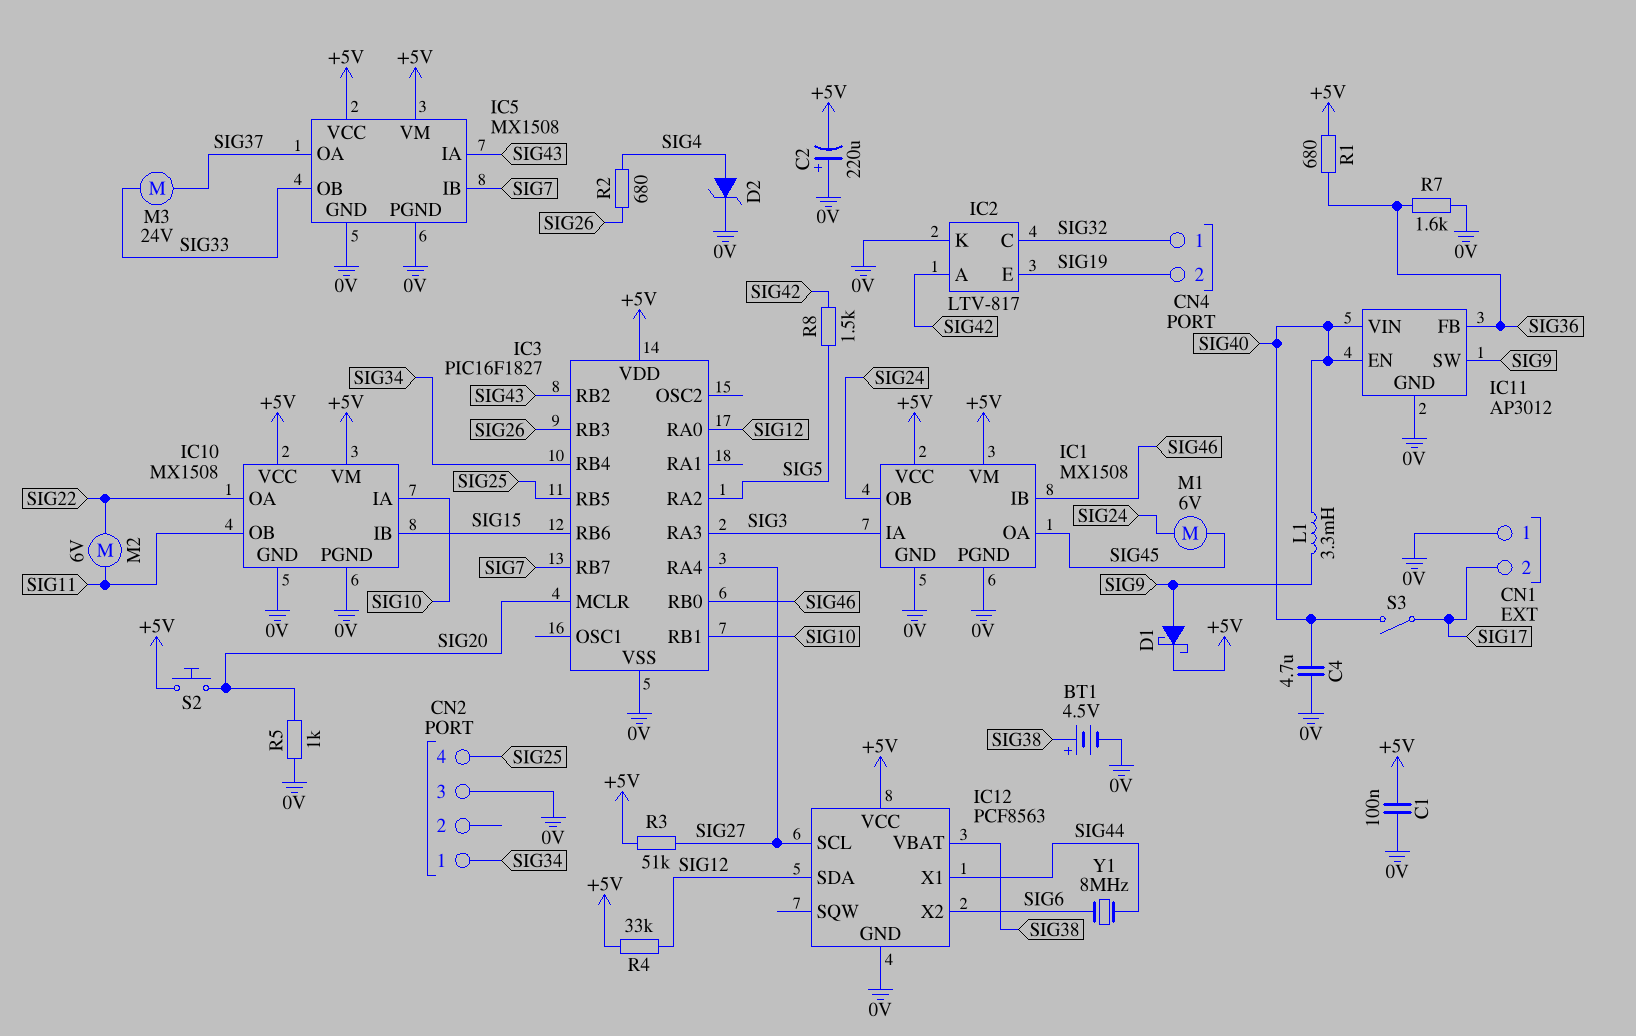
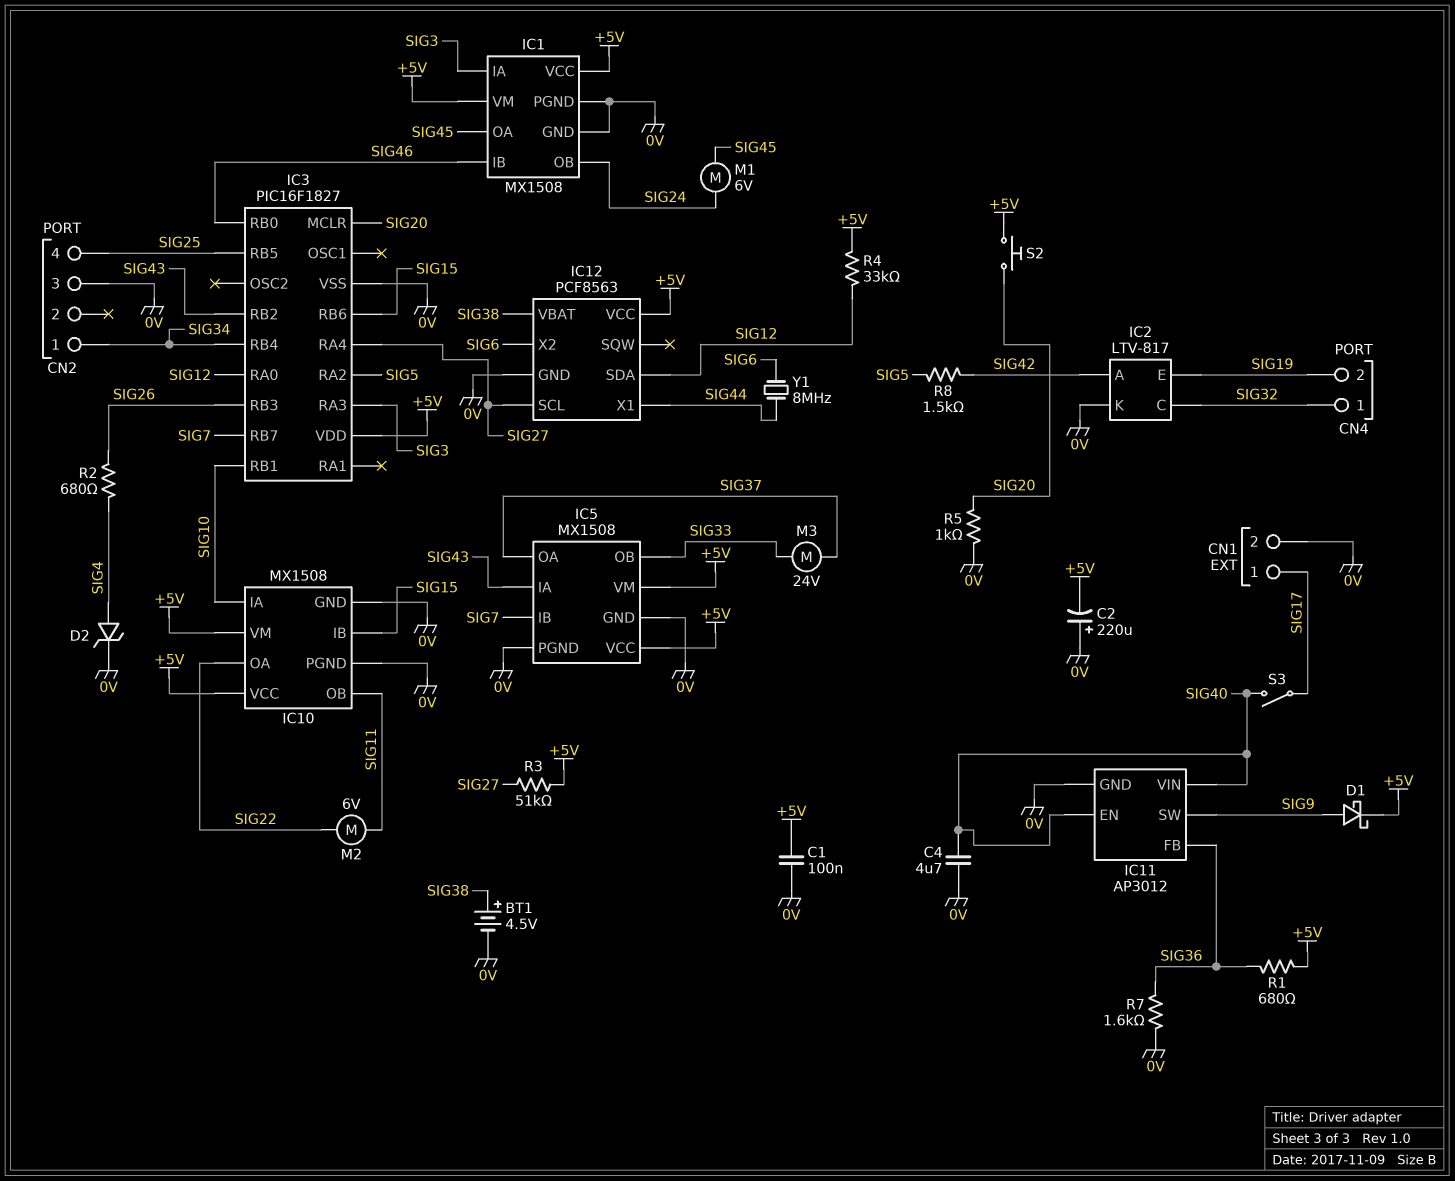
CN1 pin 1: 0V -> SIG17
CN1 pin 2: SIG17 -> 0V
L1: 3.3mH (SIG9, SIG40) -> none

